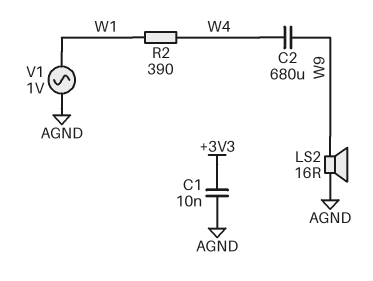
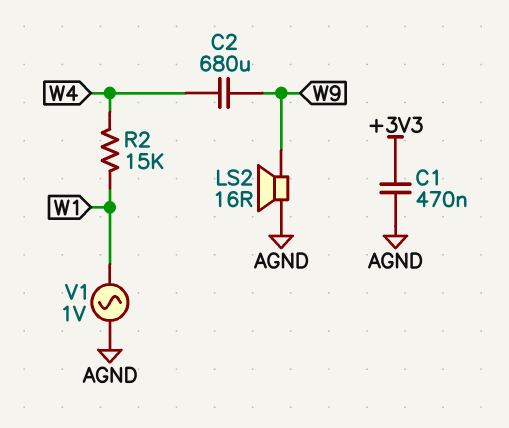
C1: 10nF (+3V3, AGND) -> 470nF (+3V3, AGND)
R2: 390 (W1, W4) -> 15k (W1, W4)

